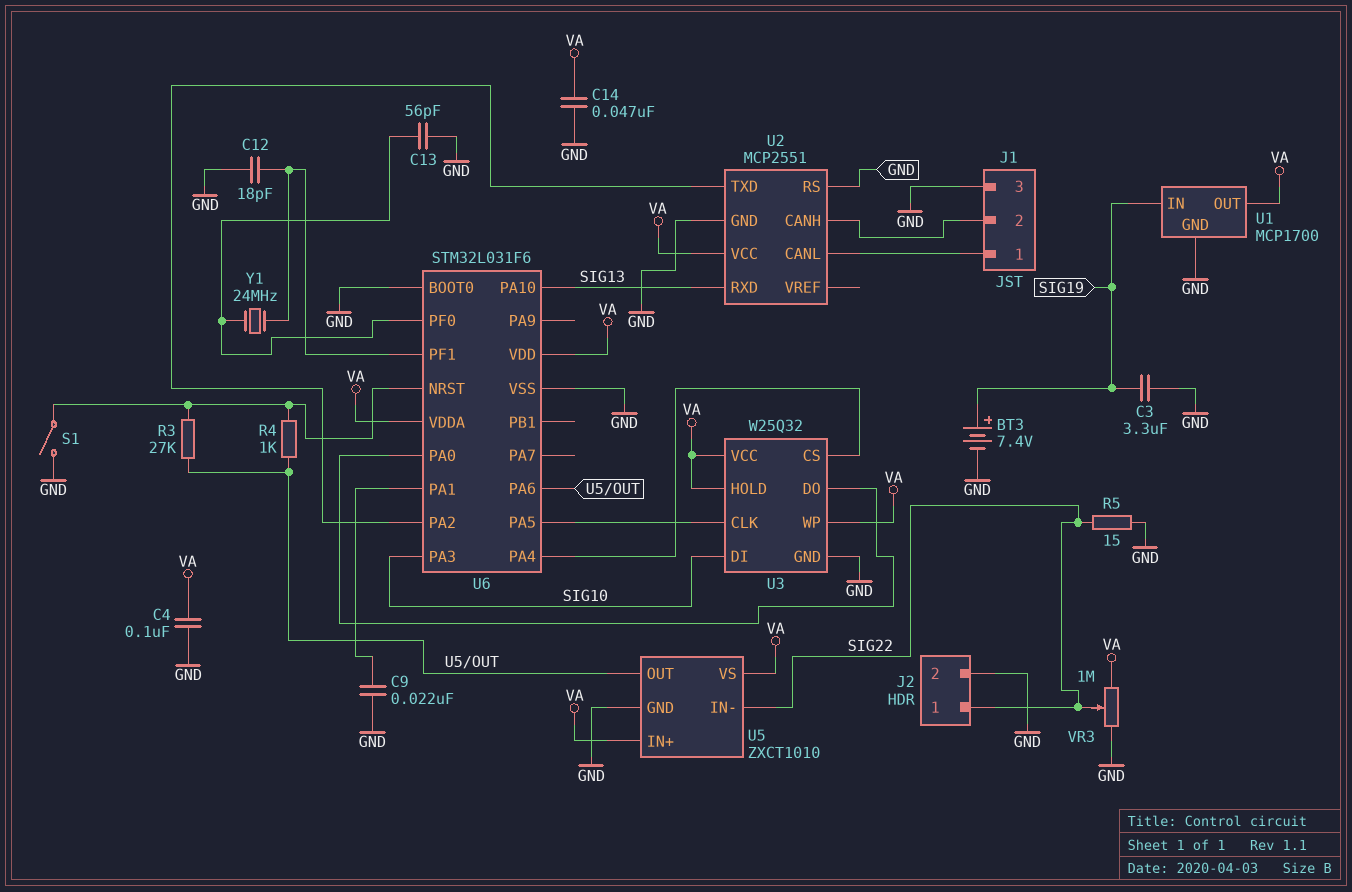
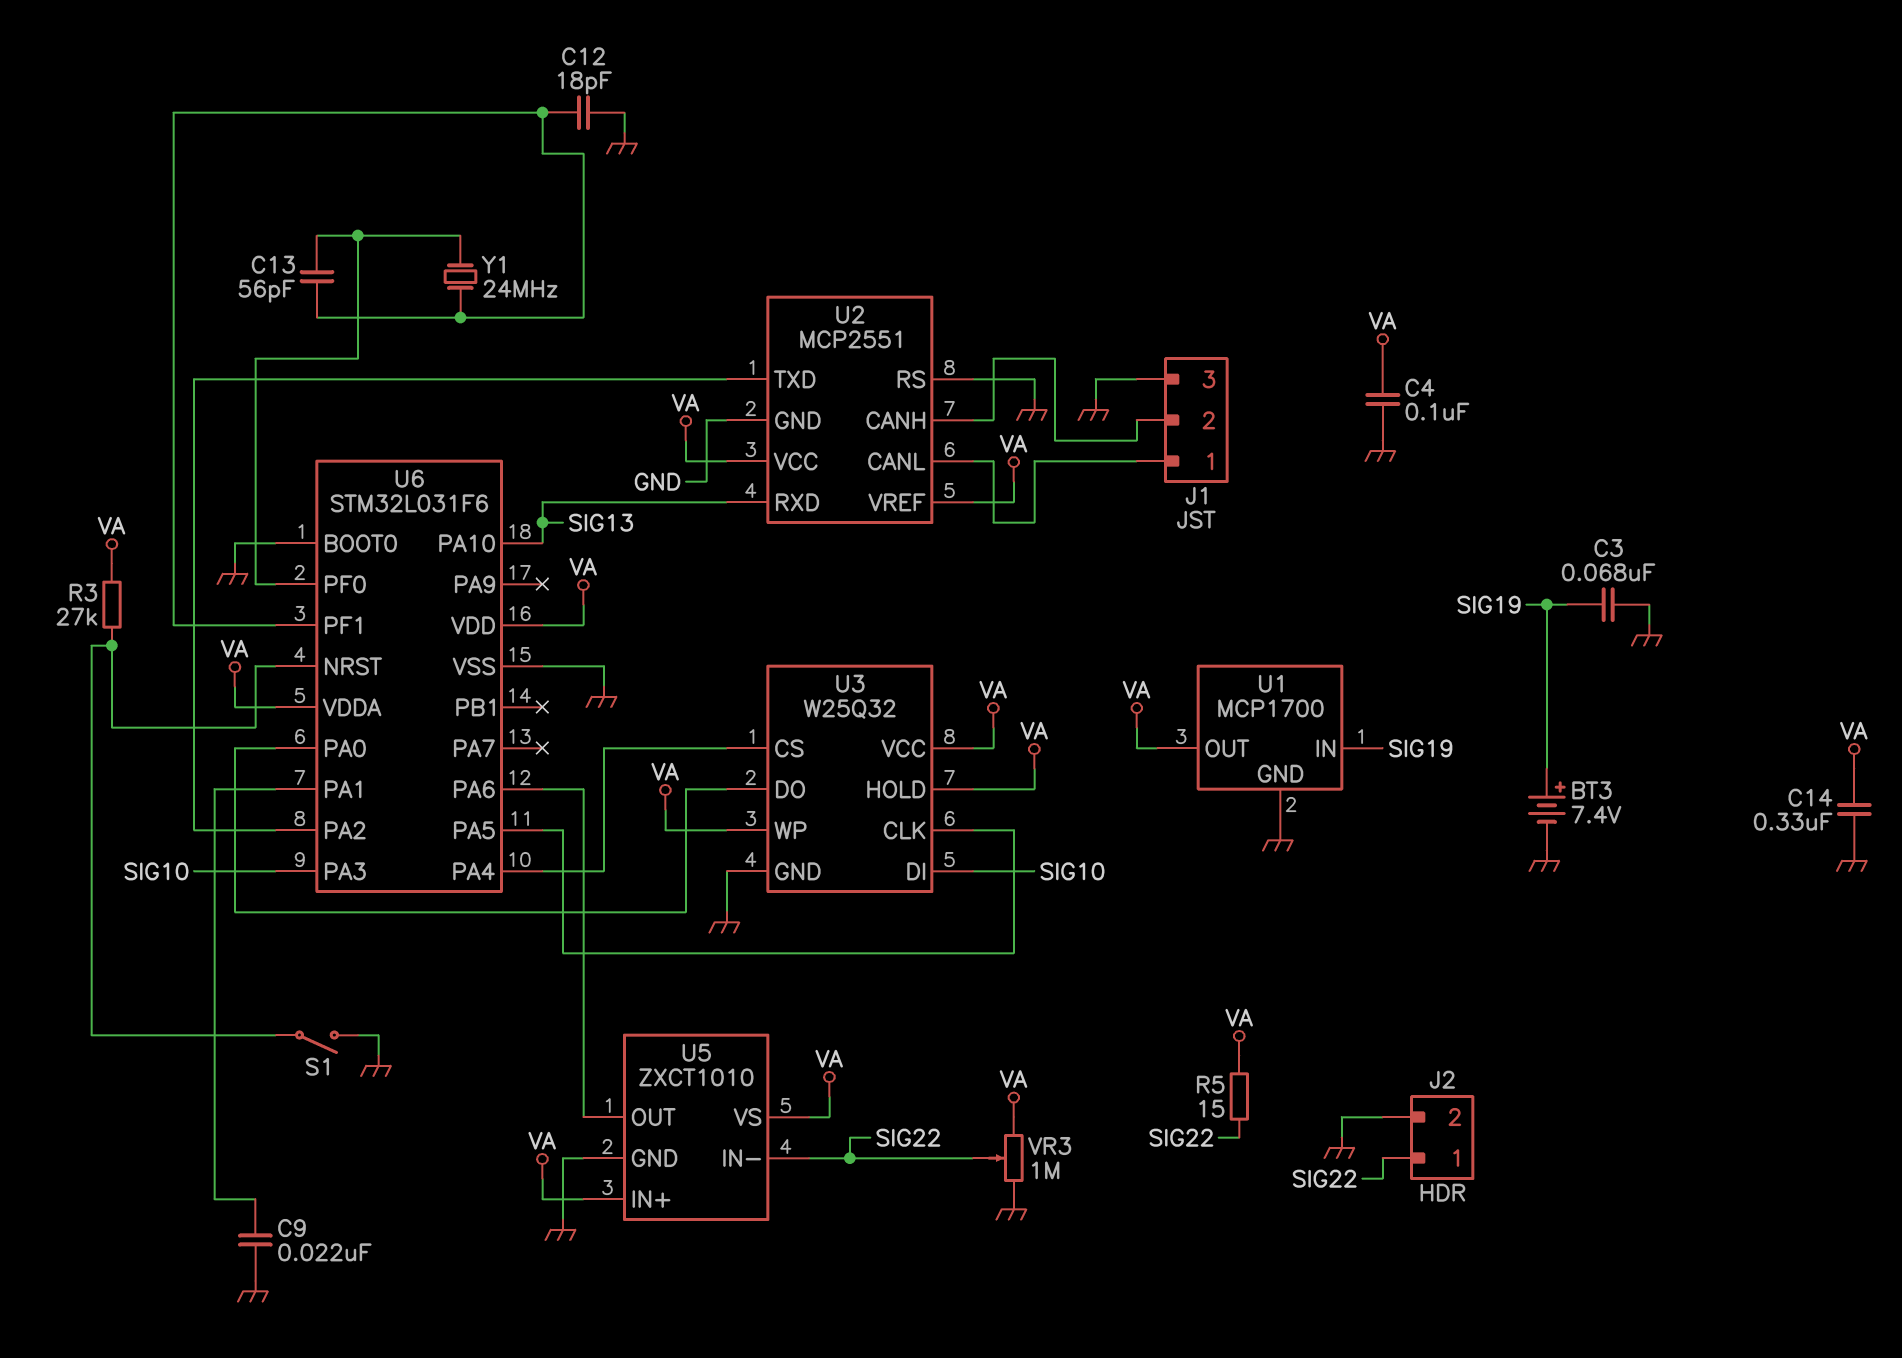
C3: 3.3uF (GND, SIG19) -> 68nF (GND, SIG19)
C13: 56pF (GND, U6/PF0) -> 56pF (U6/PF0, U6/PF1)
C14: 47nF (GND, VA) -> 330nF (GND, VA)
R3: 27k (U5/OUT, U6/NRST) -> 27k (U6/NRST, VA)
R4: 1k (U5/OUT, U6/NRST) -> none
R5: 15 (GND, SIG22) -> 15 (SIG22, VA)
U2 pin VREF: none -> VA

